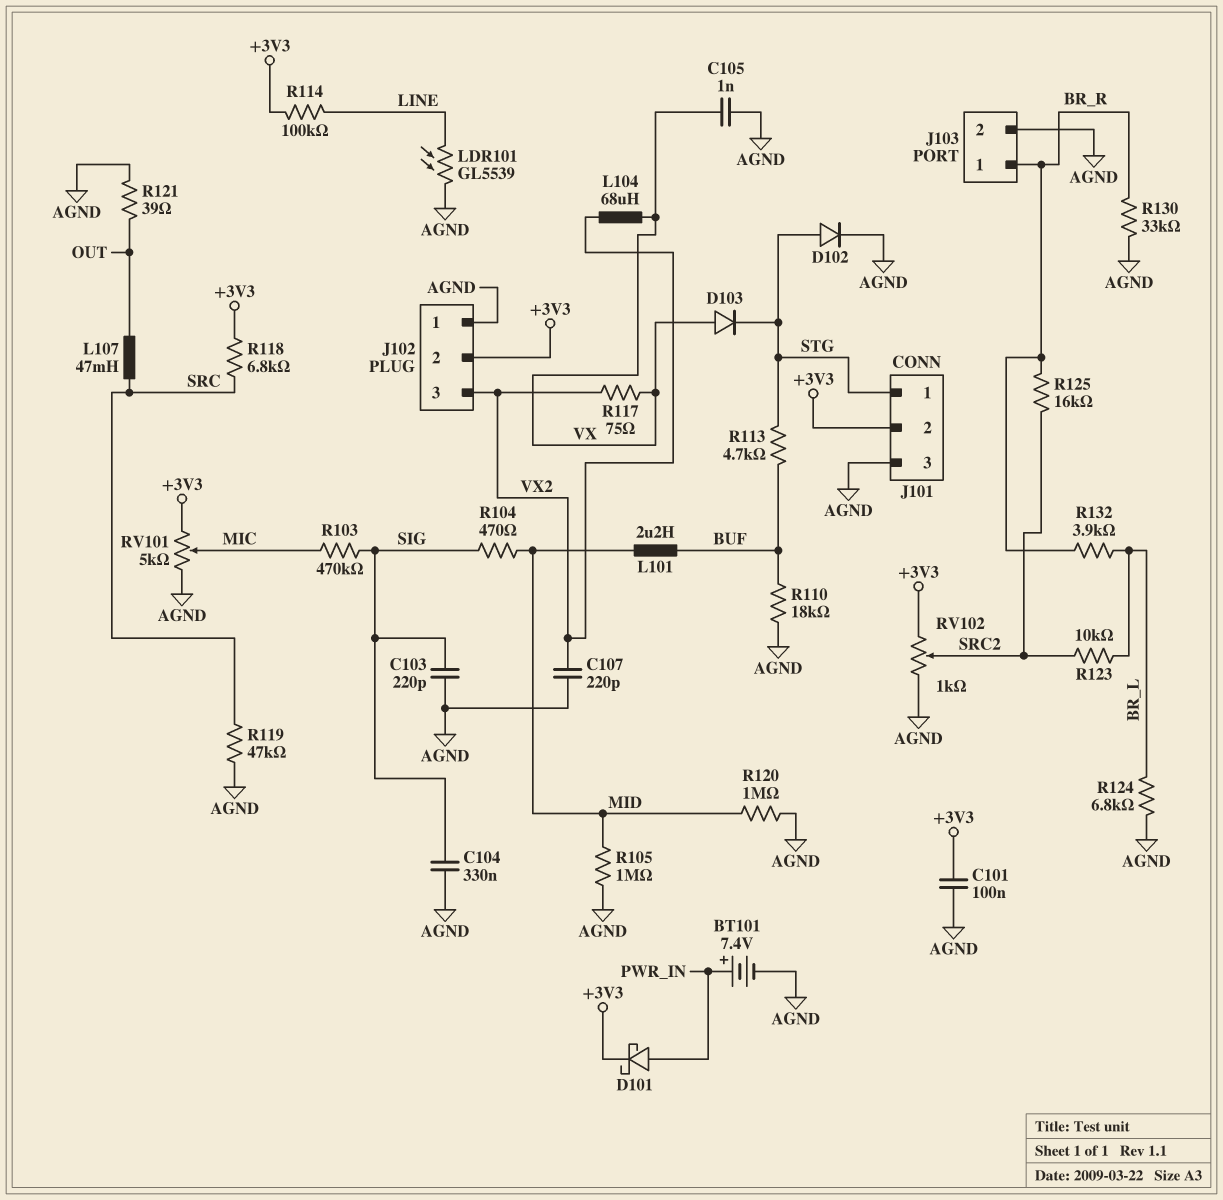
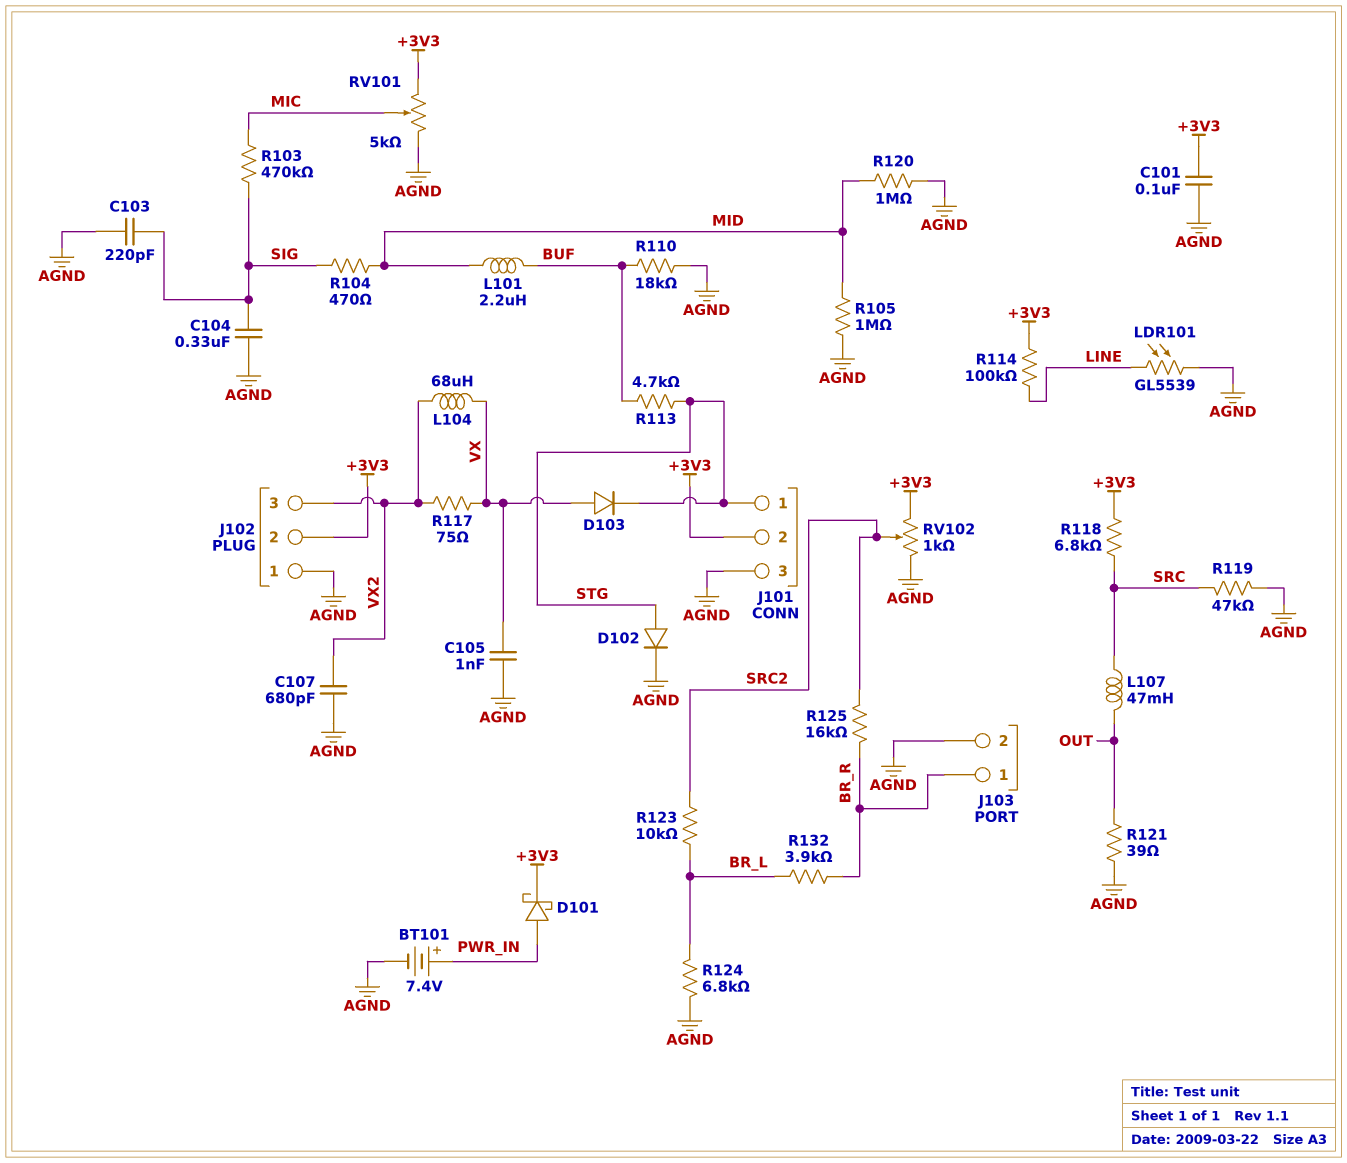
C107: 220pF (AGND, VX2) -> 680pF (AGND, VX2)
R130: 33k (AGND, BR_R) -> none

